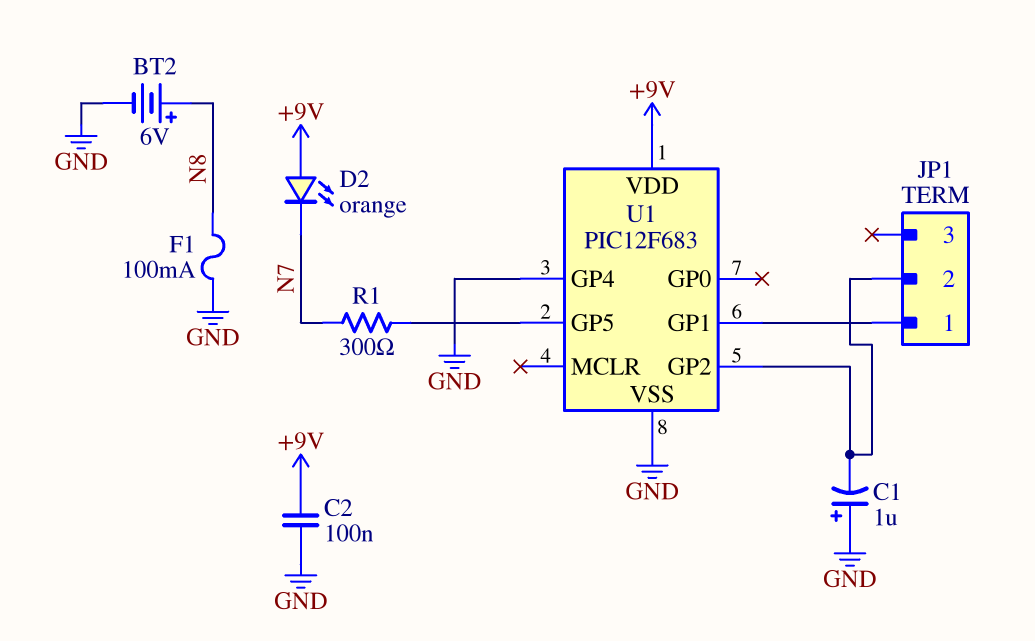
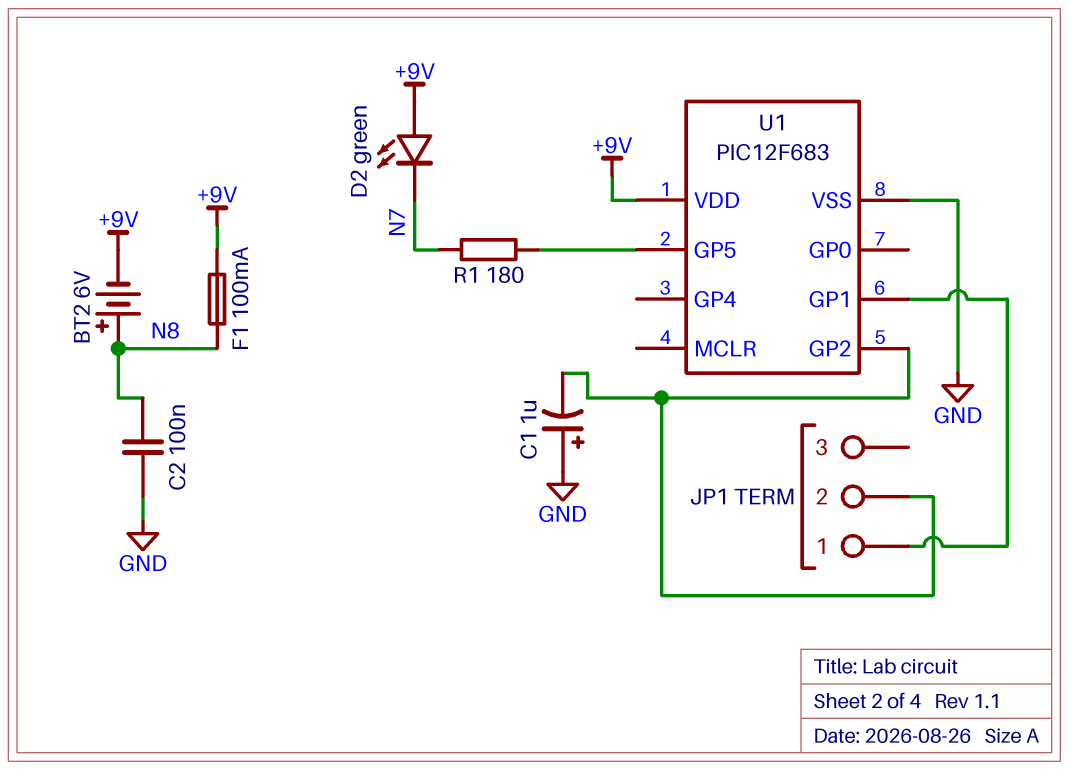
BT2: 6V (plus N8, minus GND) -> 6V (plus N8, minus +9V)
C2: 100nF (+9V, GND) -> 100nF (GND, N8)
D2: LED orange (A +9V, K N7) -> LED green (A +9V, K N7)
F1: 100mA (GND, N8) -> 100mA (+9V, N8)
R1: 300 (N7, U1/GP5) -> 180 (N7, U1/GP5)
U1 pin GP4: GND -> none

